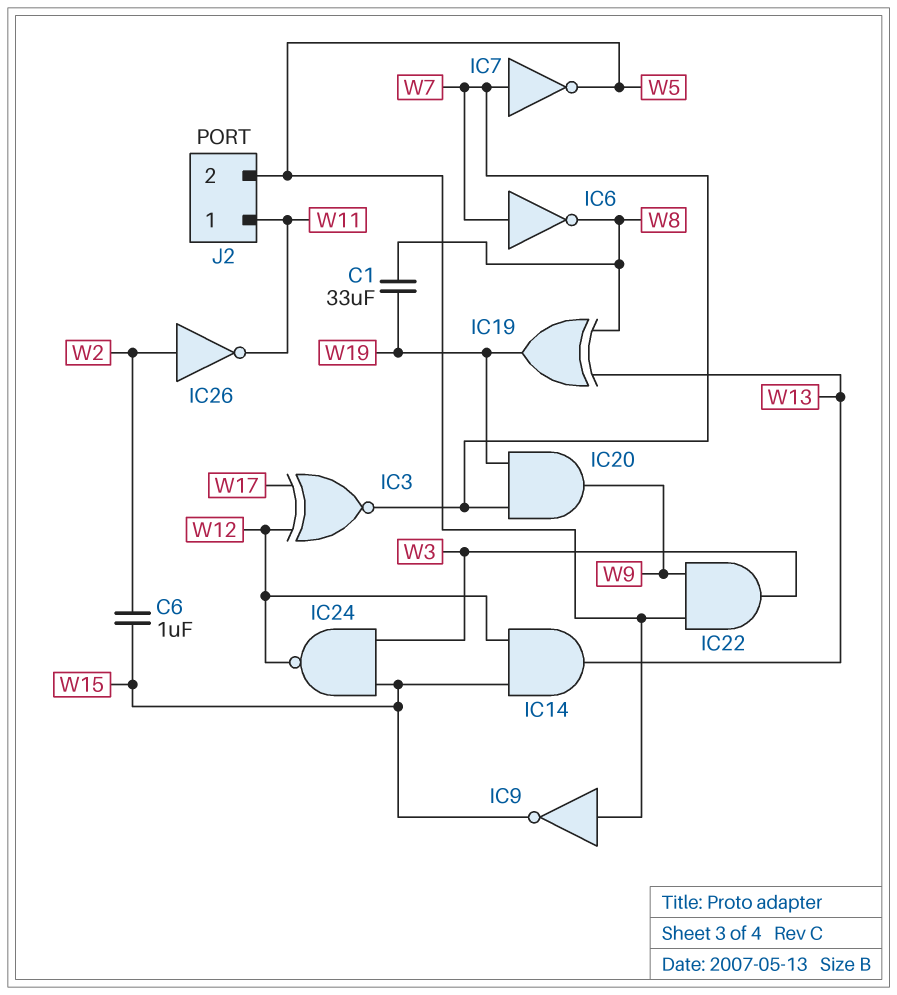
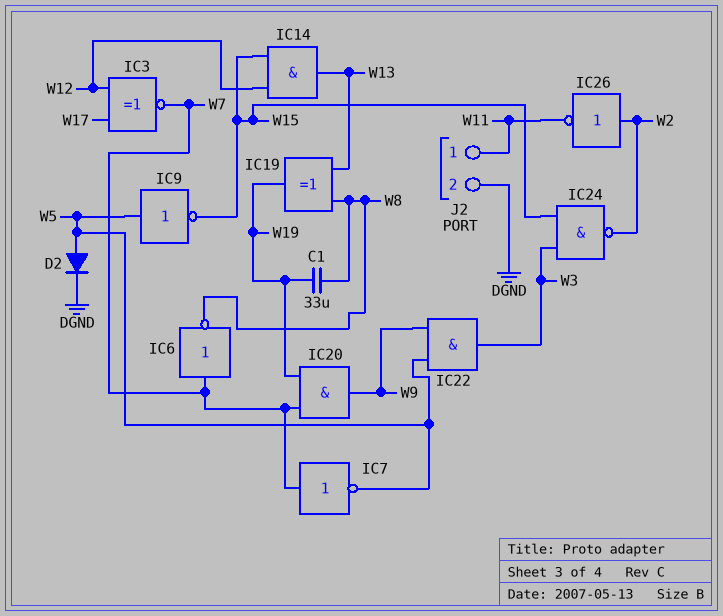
C6: 1uF (W2, W15) -> none
D2: none -> diode (A W5, K DGND)
IC24: NAND (in W3, in W15, out W12) -> NAND (in W3, in W15, out W2)
J2 pin 2: W5 -> DGND

